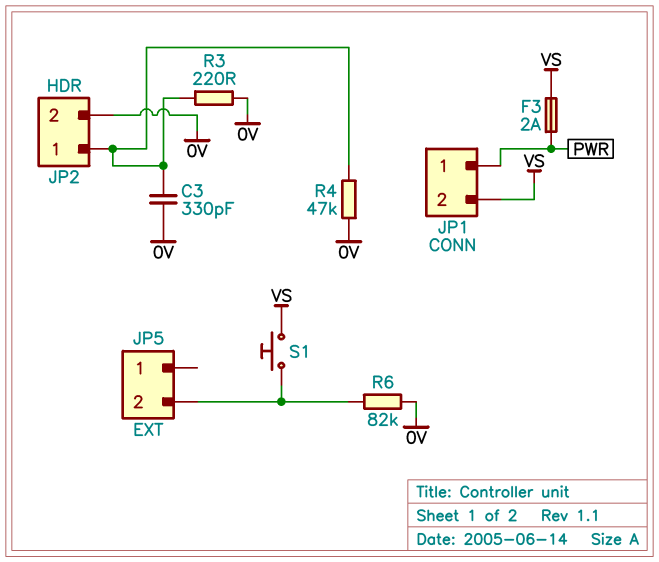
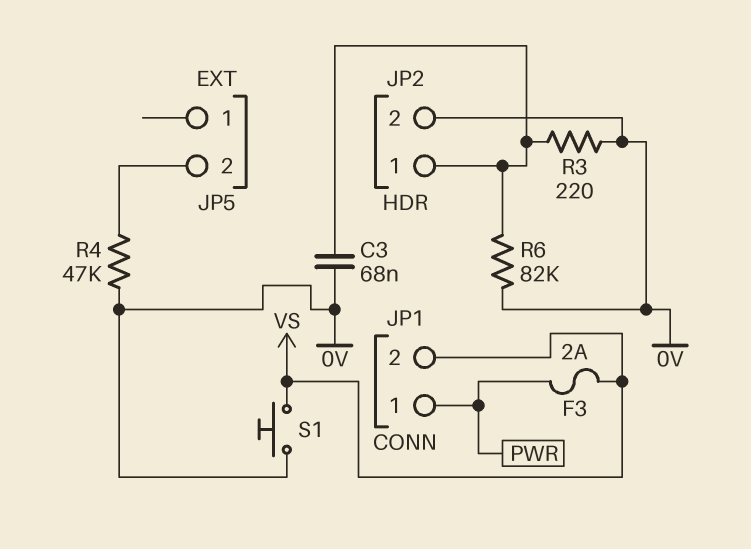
C3: 330pF (0V, JP2/1) -> 68nF (0V, JP2/1)
R4: 47k (0V, JP2/1) -> 47k (0V, JP5/2)
R6: 82k (0V, JP5/2) -> 82k (0V, JP2/1)
S1: button (JP5/2, VS) -> button (0V, VS)

